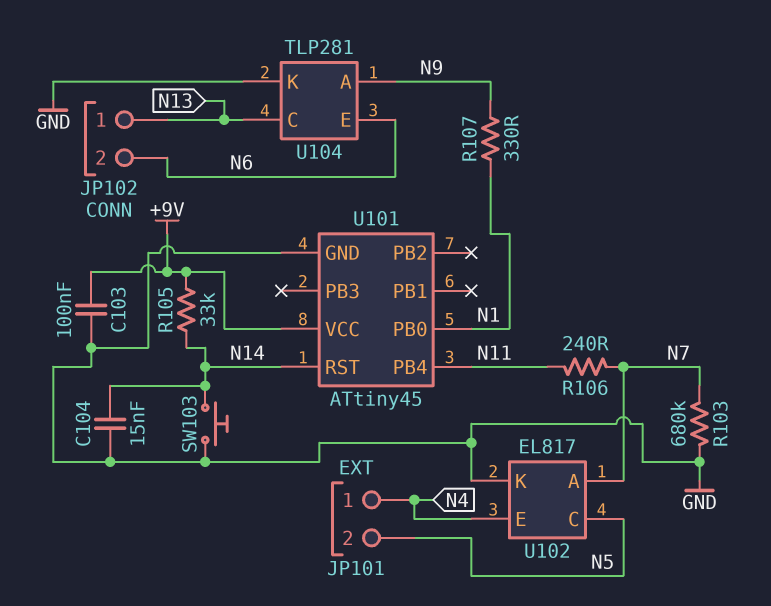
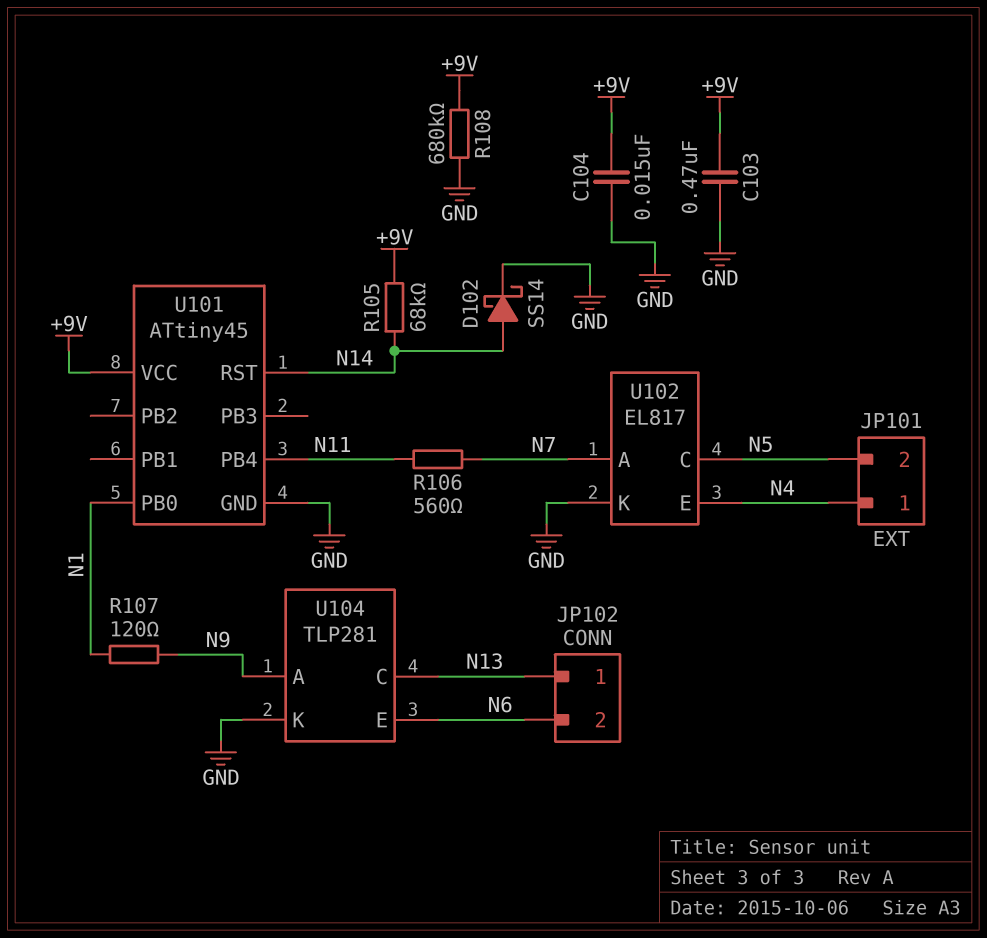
C103: 100nF (+9V, GND) -> 470nF (+9V, GND)
C104: 15nF (GND, N14) -> 15nF (+9V, GND)
D102: none -> schottky SS14 (A N14, K GND)
R103: 680k (GND, N7) -> none
R105: 33k (+9V, N14) -> 68k (+9V, N14)
R106: 240 (N7, N11) -> 560 (N7, N11)
R107: 330 (N1, N9) -> 120 (N1, N9)
R108: none -> 680k (+9V, GND)
SW103: button (GND, N14) -> none

